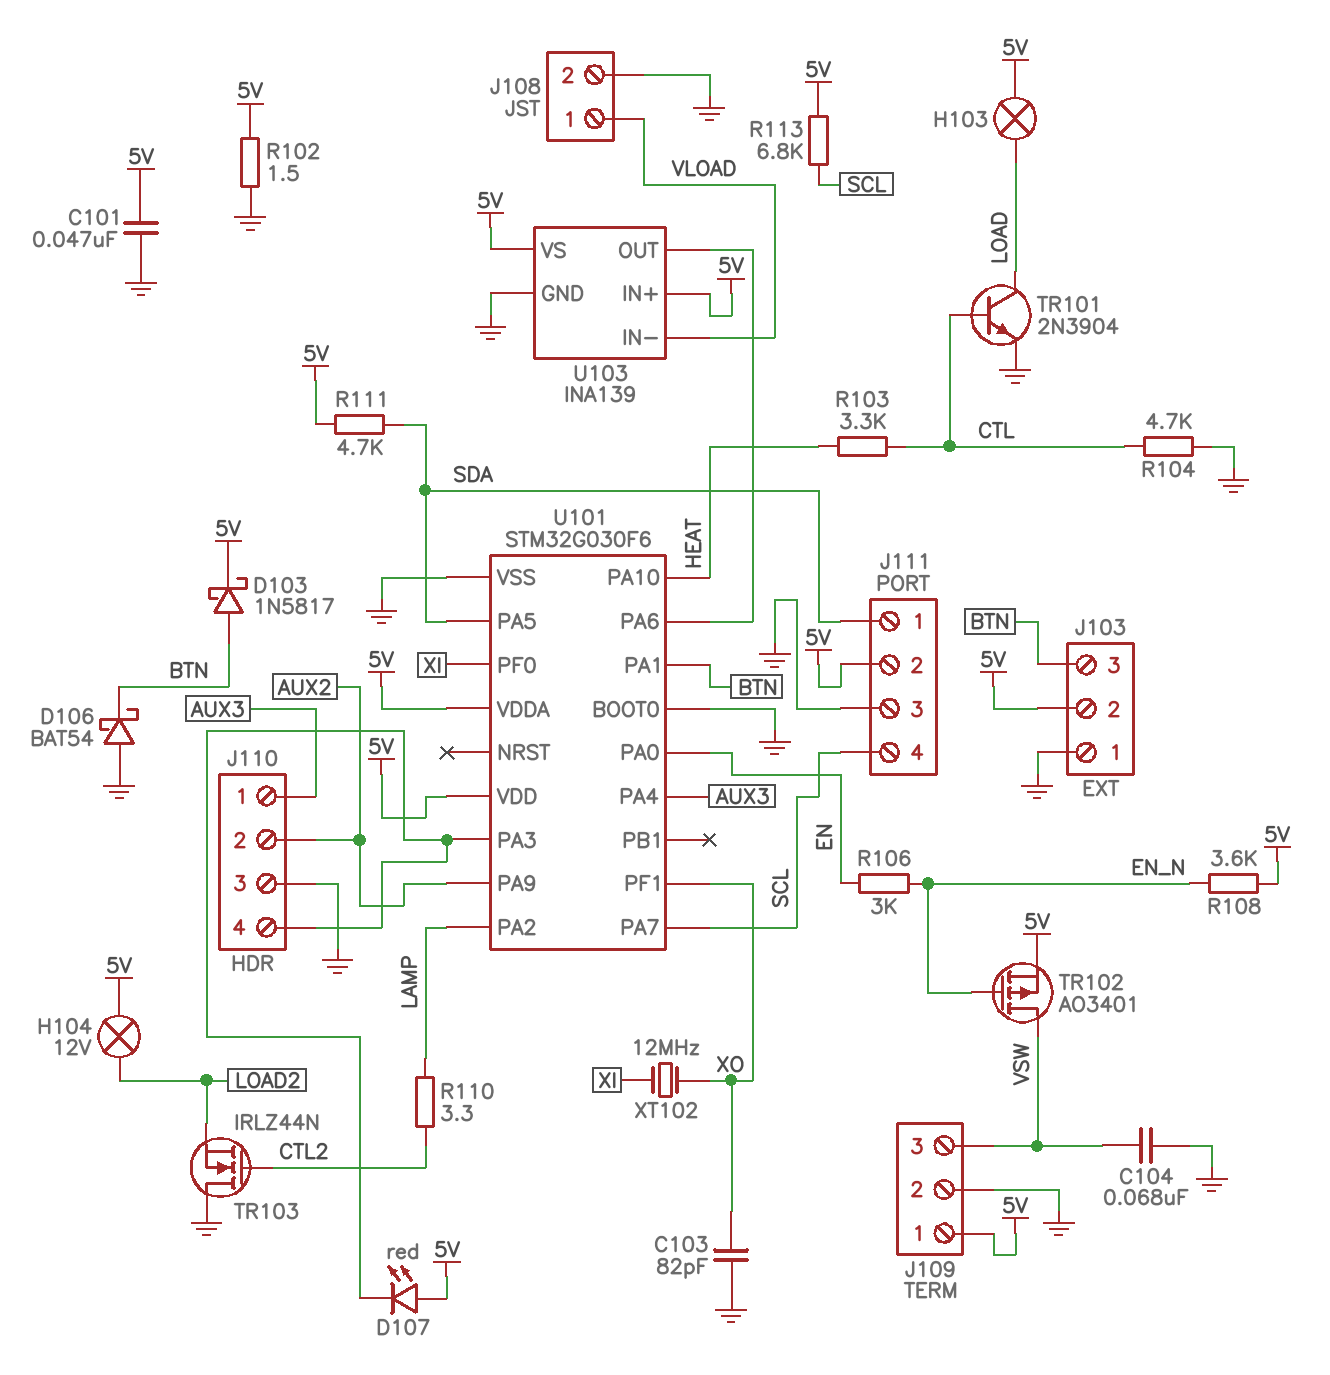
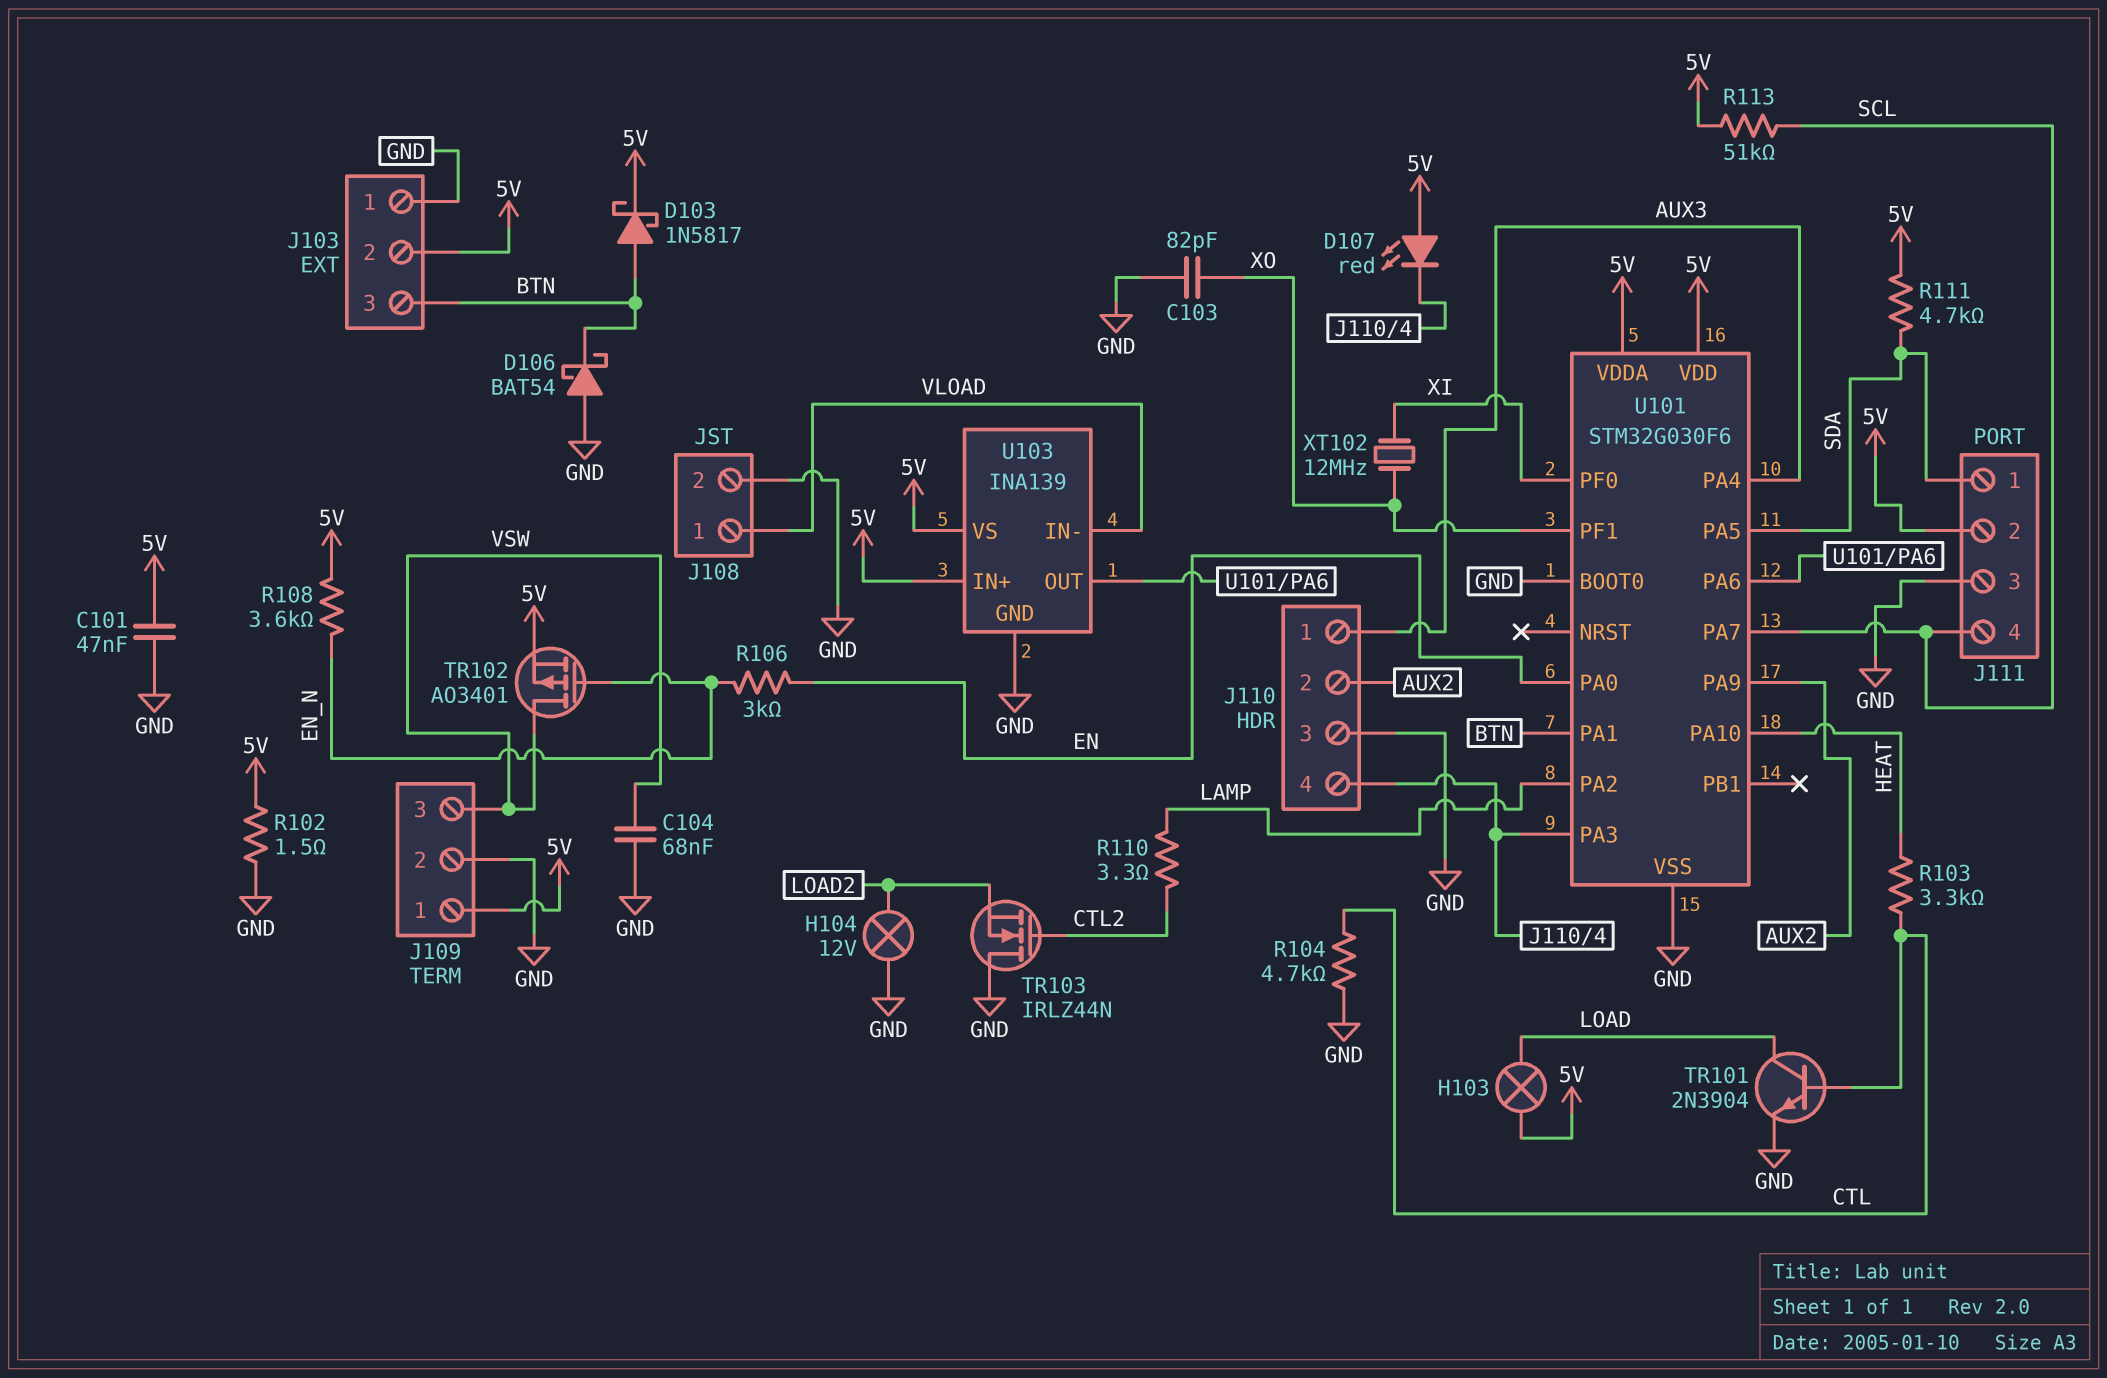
H104: lamp 12V (5V, LOAD2) -> lamp 12V (GND, LOAD2)
R113: 6.8k (5V, SCL) -> 51k (5V, SCL)

